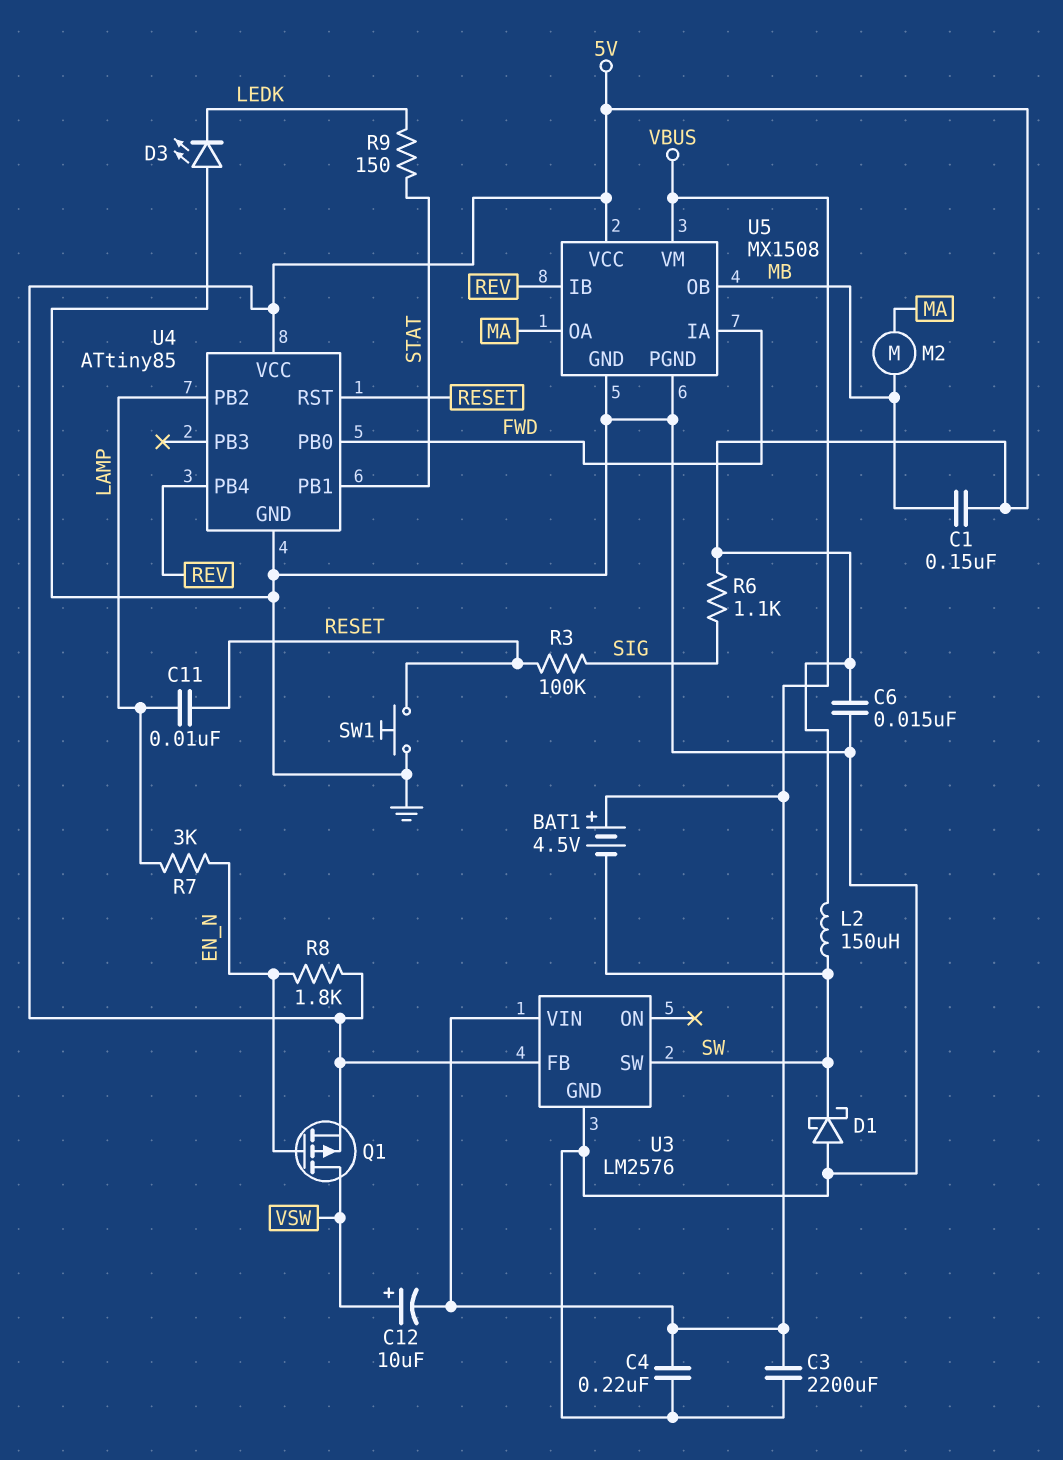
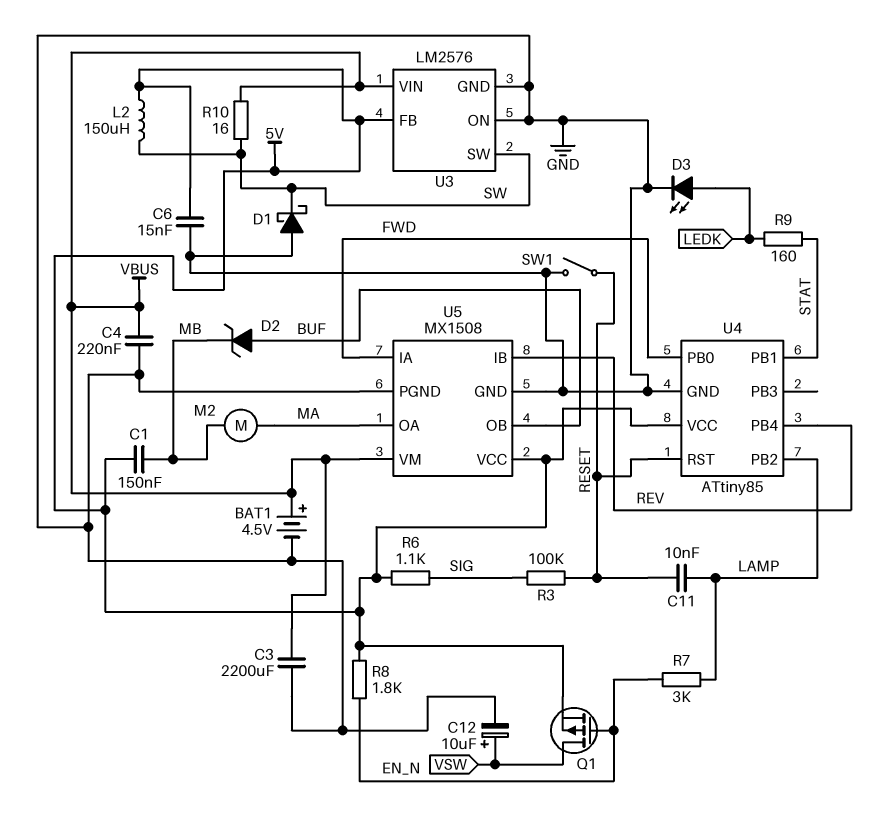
BAT1: 4.5V (plus VBUS, minus SW) -> 4.5V (plus VBUS, minus GND)
C12: 10uF (plus VSW, minus VBUS) -> 10uF (plus VSW, minus GND)
D2: none -> zener (A BUF, K MB)
D3: LED (A GND, K LEDK) -> LED (A LEDK, K GND)
R9: 150 (LEDK, STAT) -> 160 (LEDK, STAT)
R10: none -> 16 (SW, VBUS)
SW1: button (GND, RESET) -> switch (GND, RESET)
U3 pin ON: none -> GND
U5 pin OB: MB -> BUF

